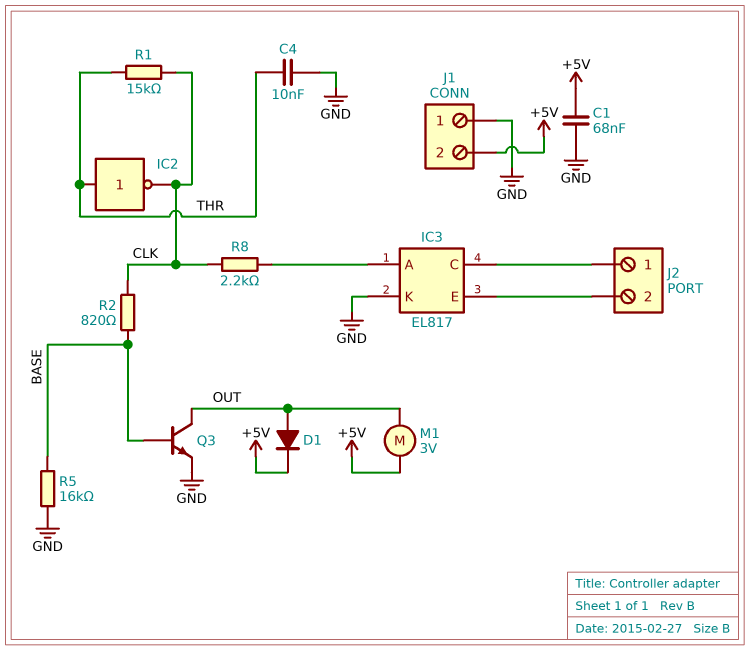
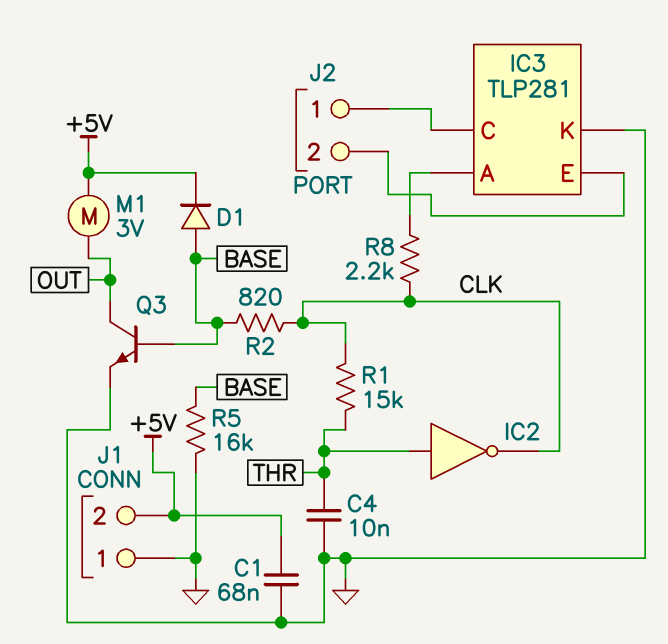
D1: diode (A OUT, K +5V) -> diode (A BASE, K +5V)
IC3: EL817 -> TLP281

